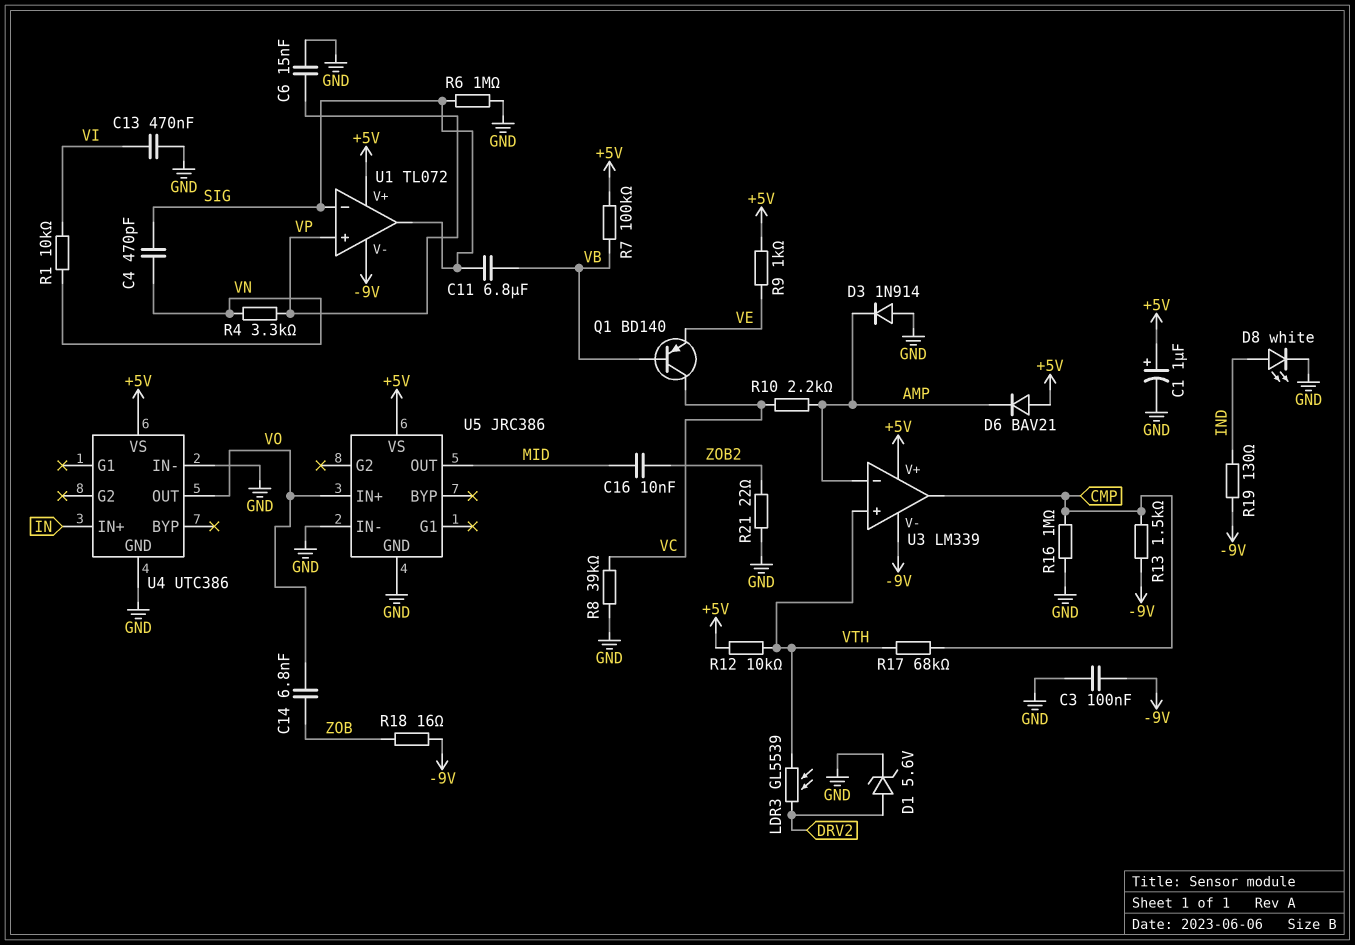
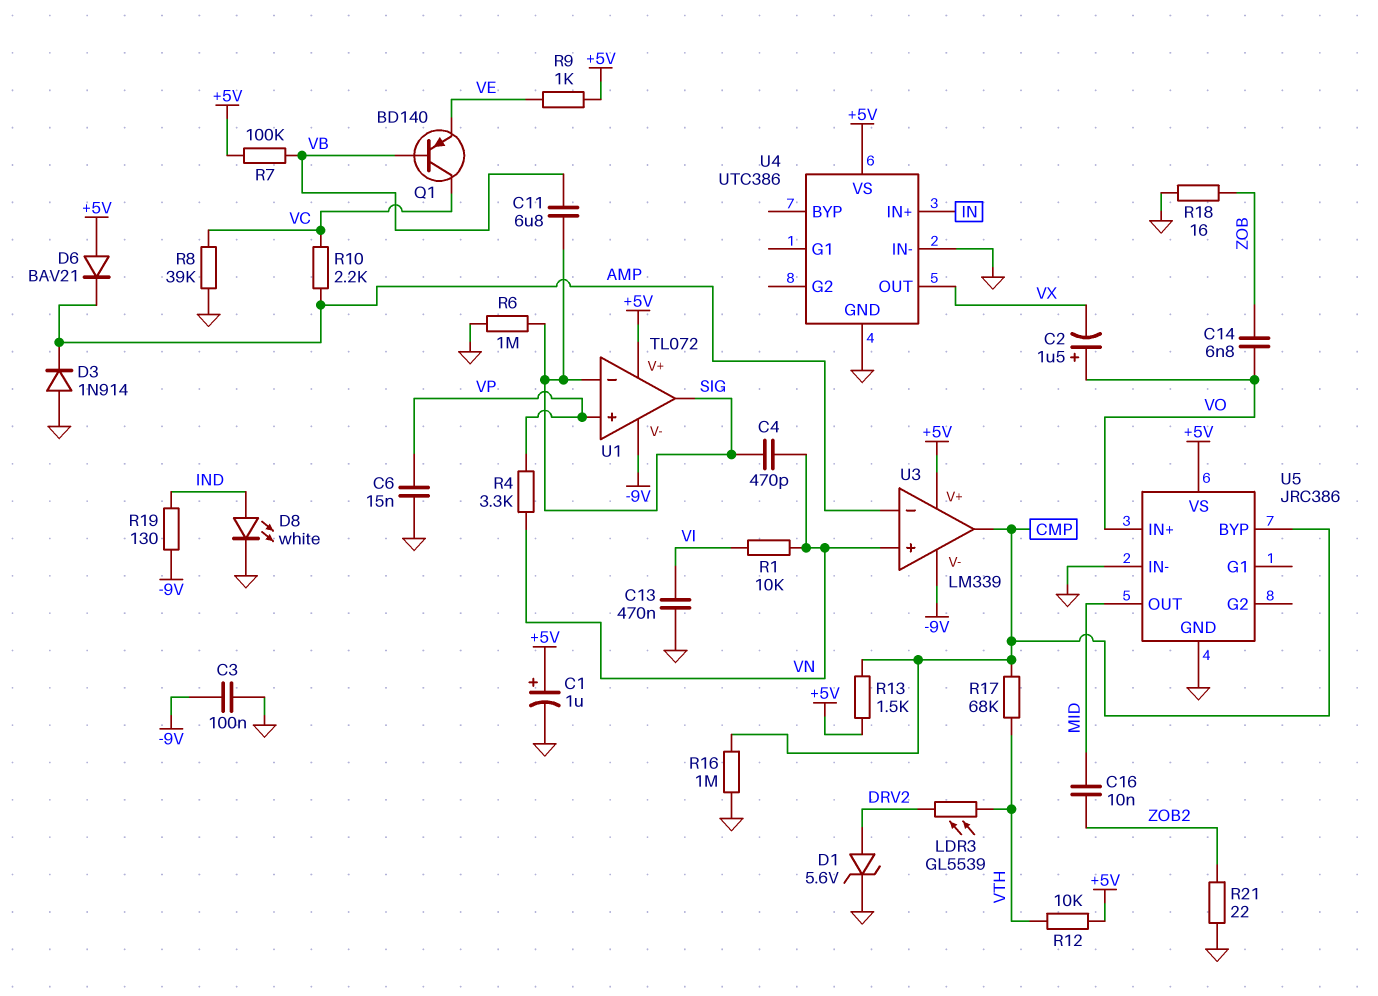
C2: none -> 1.5uF (plus VO, minus VX)
R13: 1.5k (-9V, CMP) -> 1.5k (+5V, CMP)
R18: 16 (-9V, ZOB) -> 16 (GND, ZOB)
U3 pin in+: VTH -> VN
U4 pin OUT: VO -> VX
U5 pin BYP: none -> CMP

